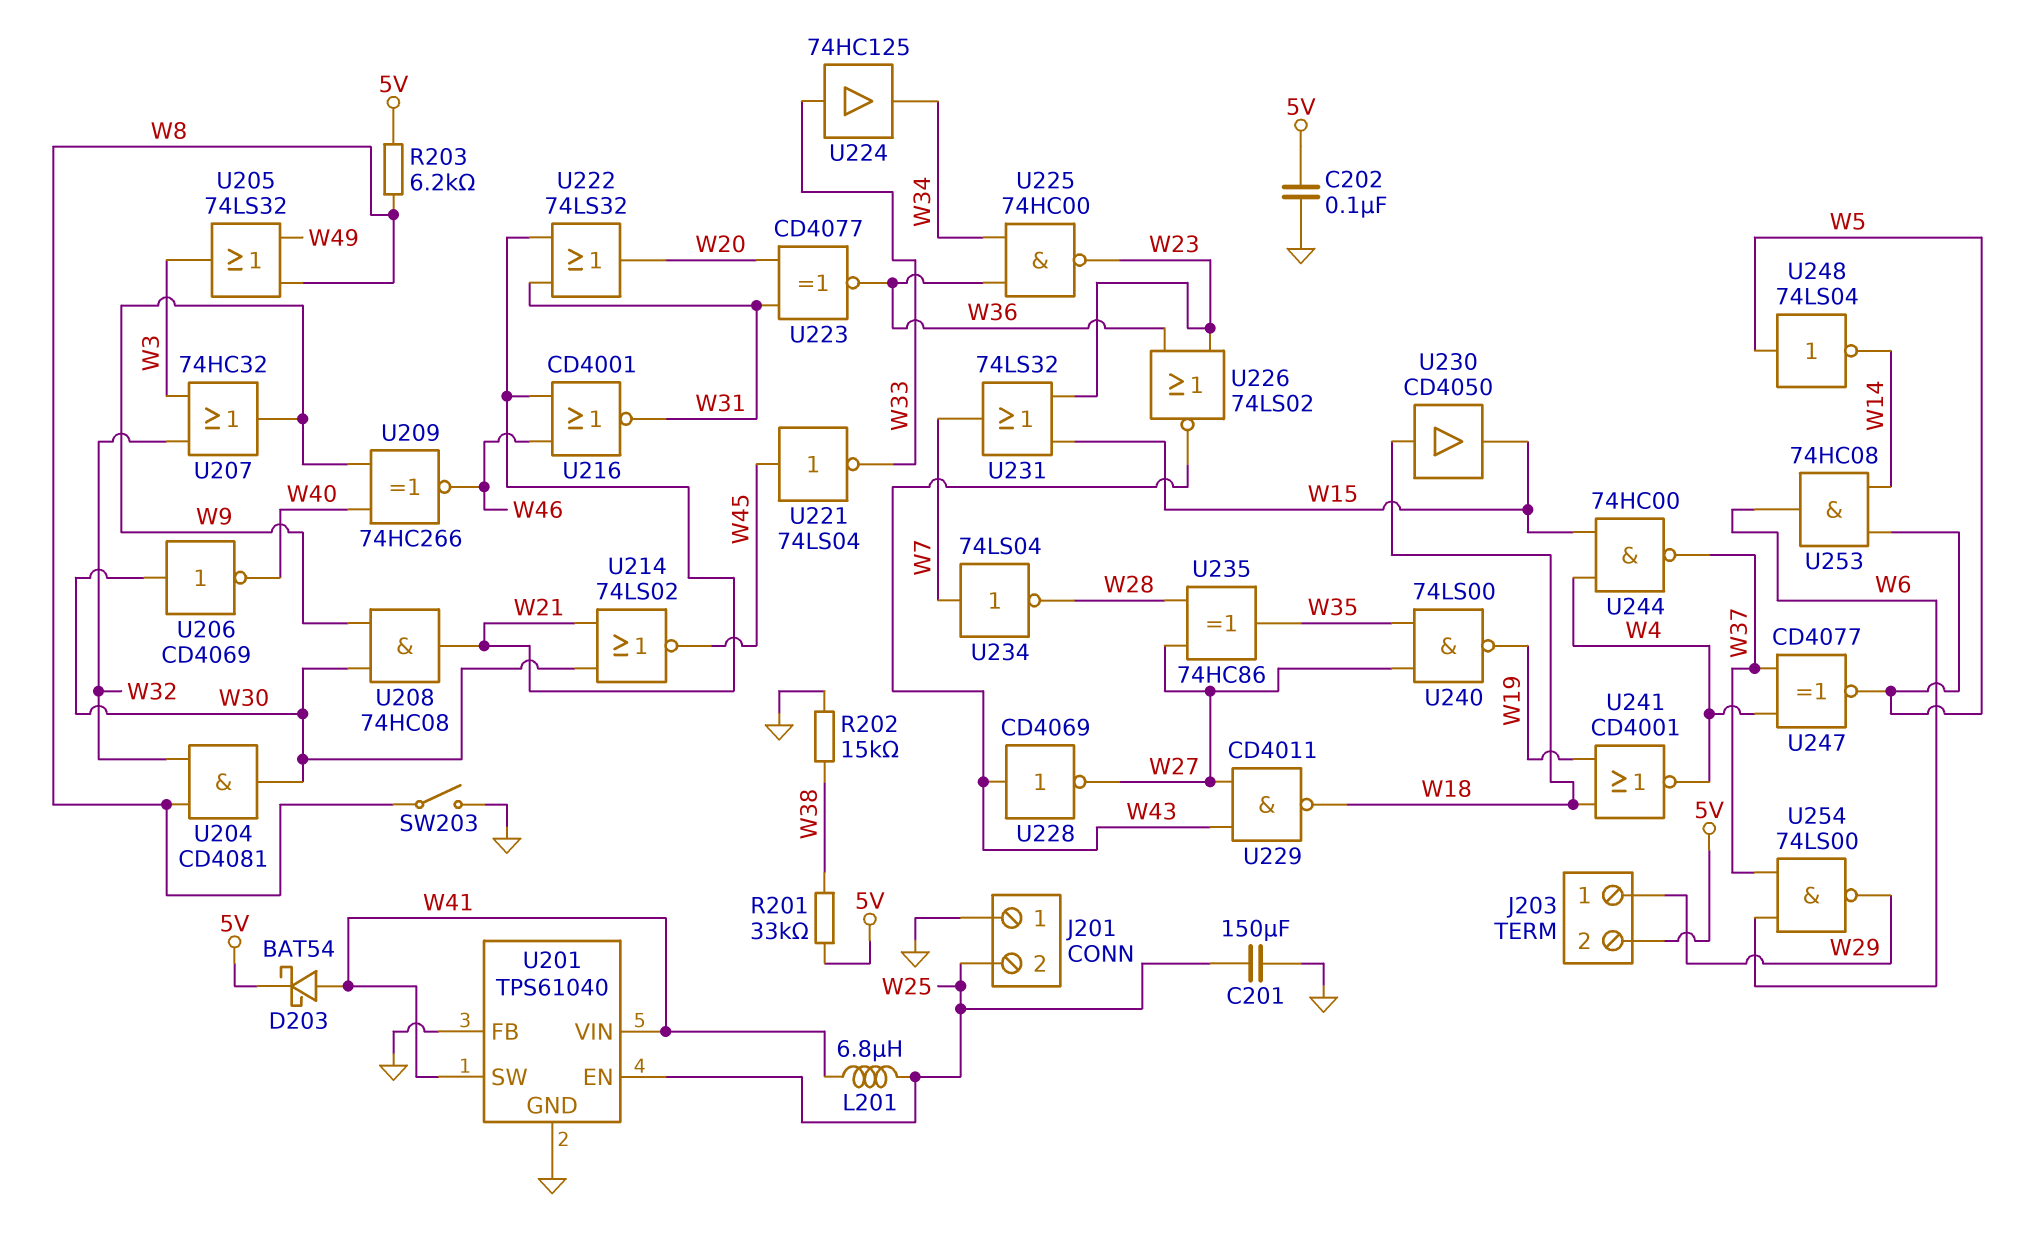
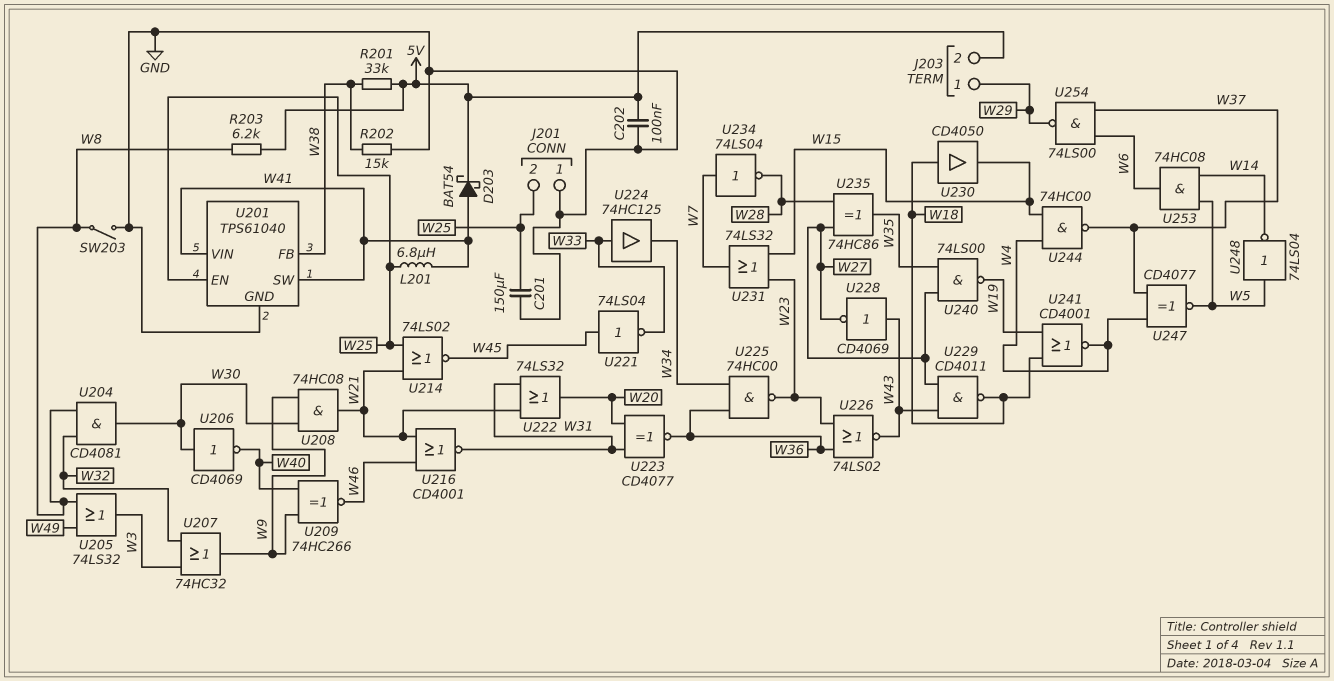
U201 pin FB: GND -> W38
U214: NOR 74LS02 (in W21, in W30, out W45) -> NOR 74LS02 (in W21, in W25, out W45)

